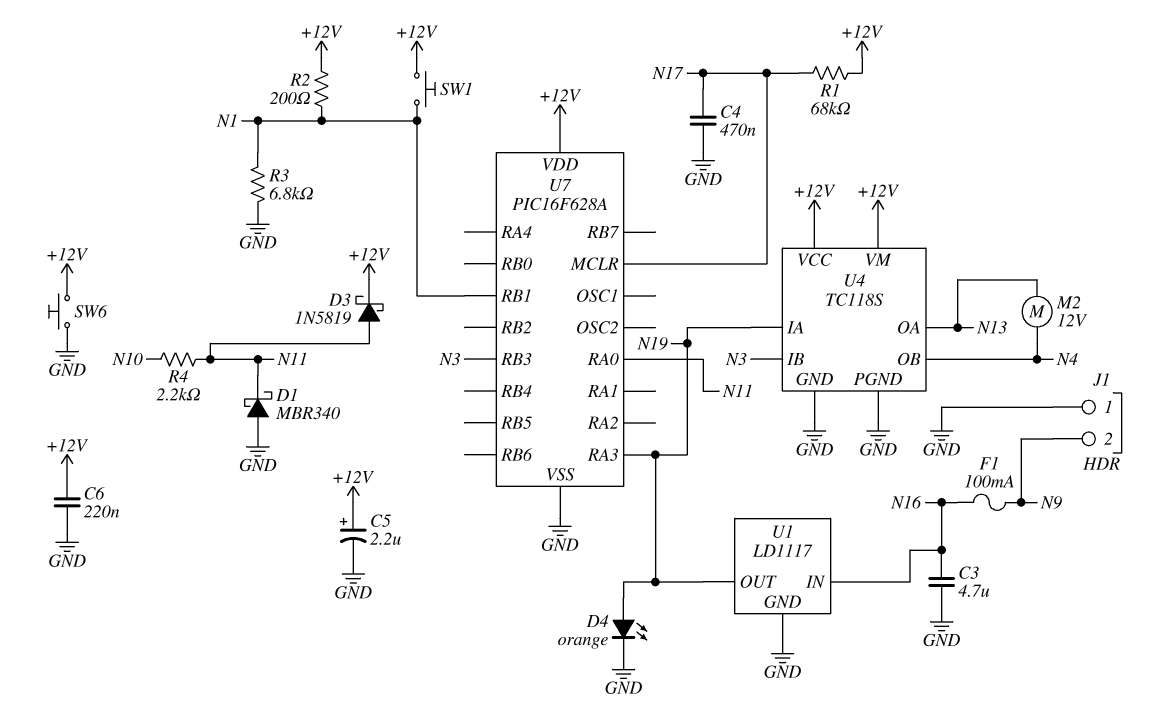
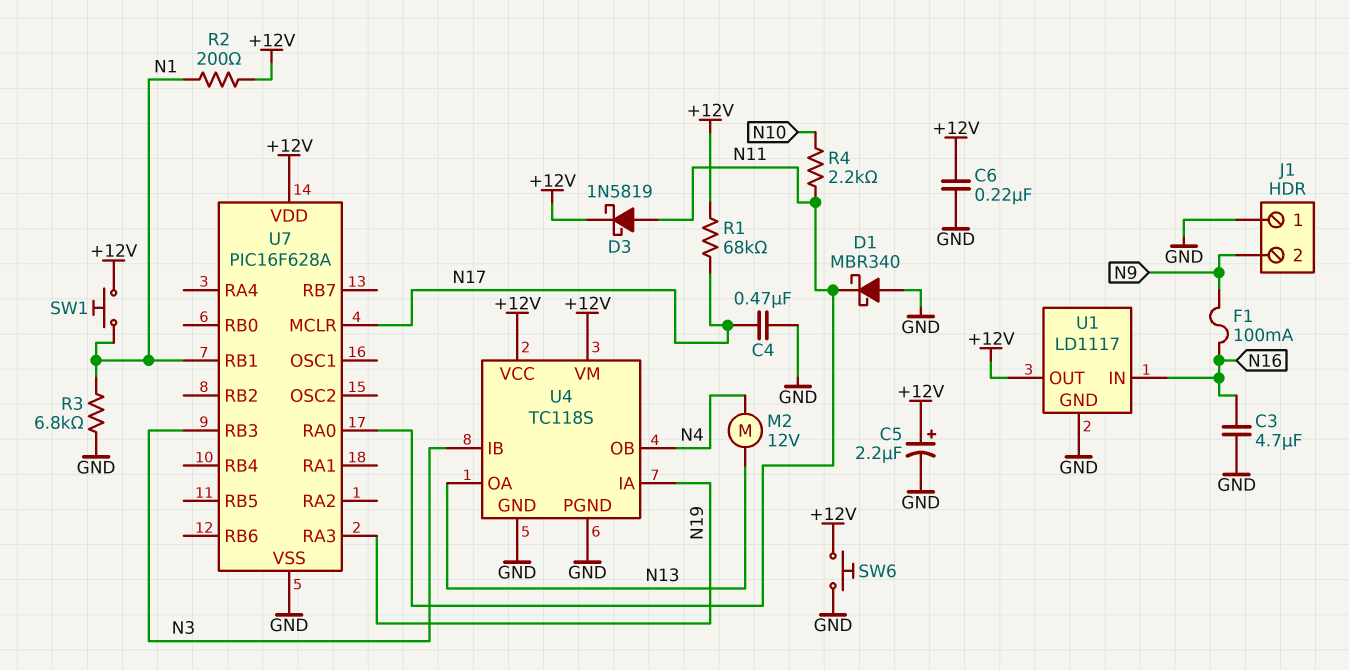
D4: LED orange (A N19, K GND) -> none
U1 pin OUT: N19 -> +12V

